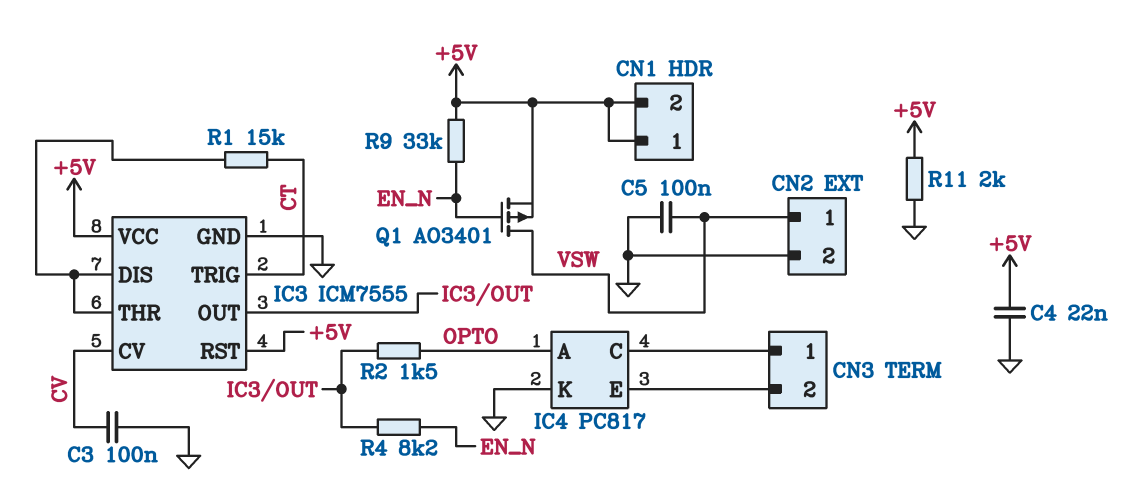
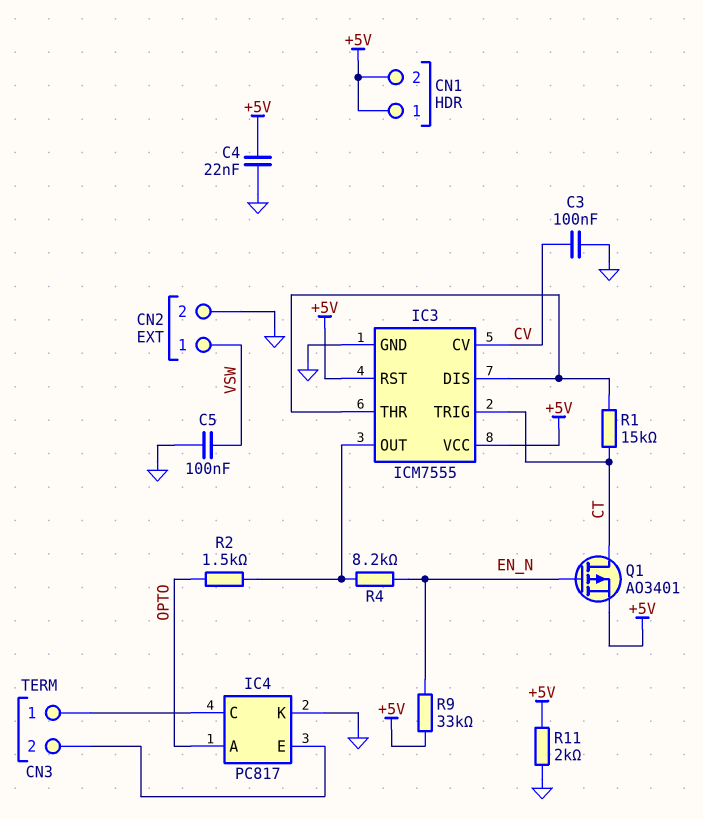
Q1: PMOS AO3401 (G EN_N, D VSW, S +5V) -> PMOS AO3401 (G EN_N, D CT, S +5V)

